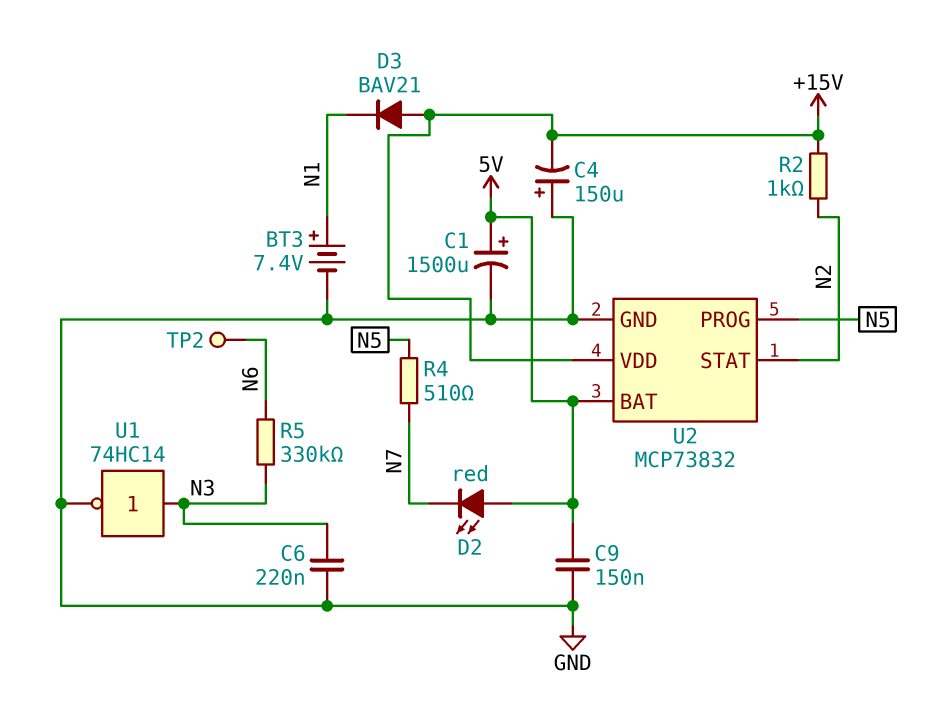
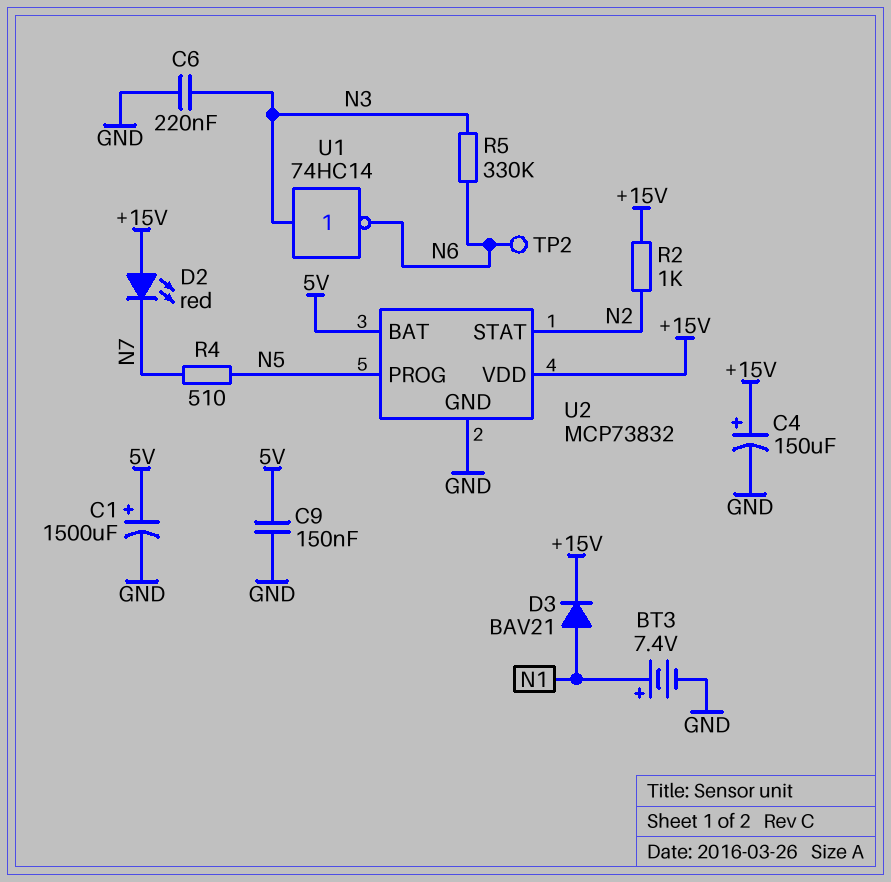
C4: 150uF (plus GND, minus +15V) -> 150uF (plus +15V, minus GND)
D2: LED red (A 5V, K N7) -> LED red (A +15V, K N7)
D3: diode BAV21 (A +15V, K N1) -> diode BAV21 (A N1, K +15V)
U1: NOT 74HC14 (in N3, out GND) -> NOT 74HC14 (in N3, out N6)

